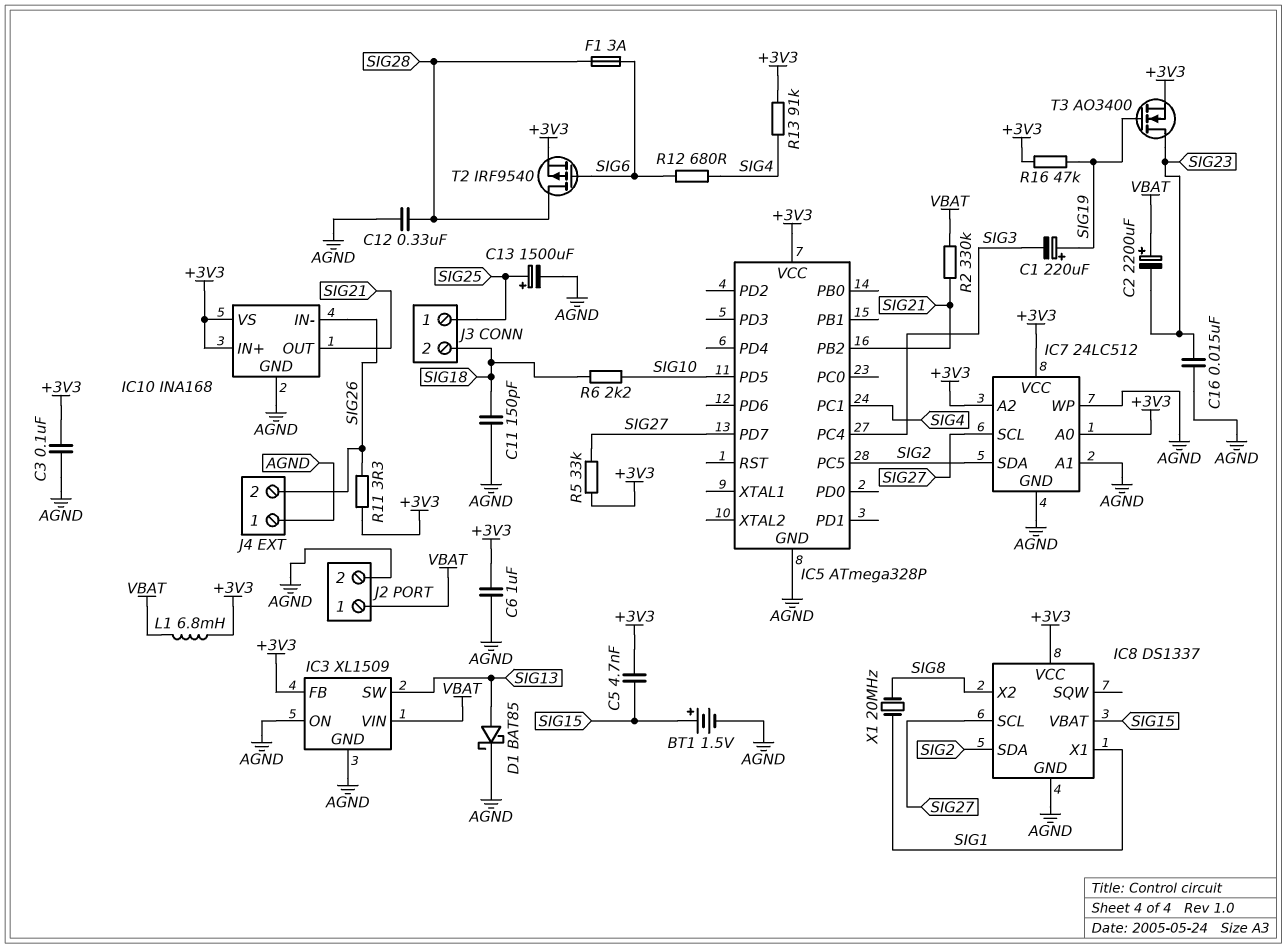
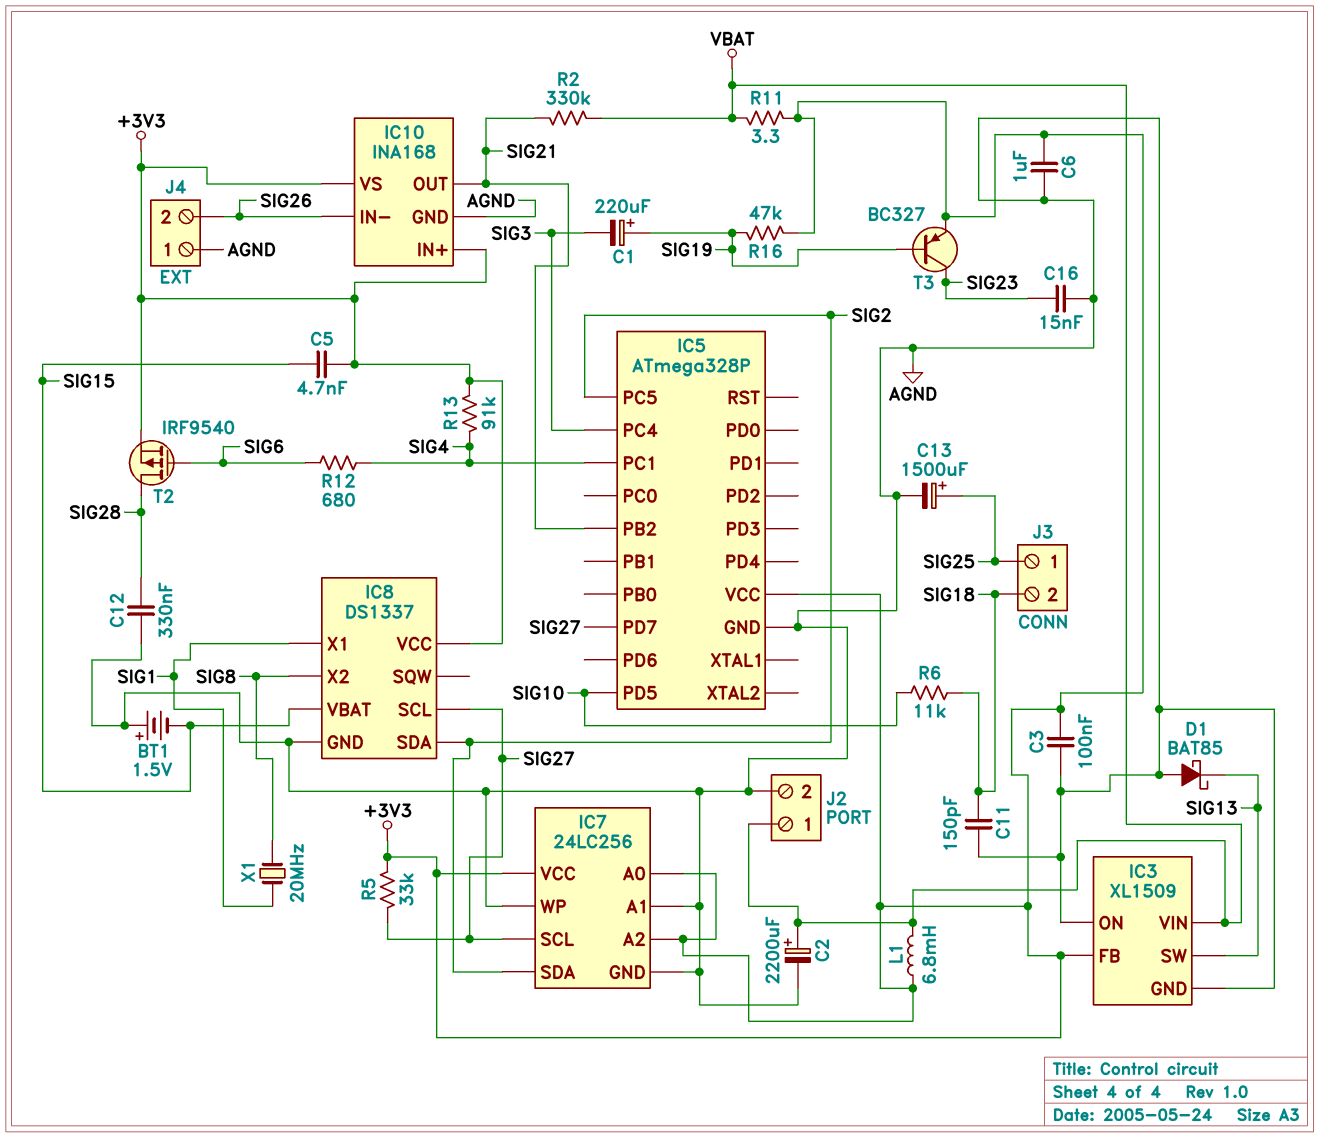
BT1: 1.5V (plus SIG15, minus AGND) -> 1.5V (plus AGND, minus SIG15)
C2: 2200uF (plus VBAT, minus SIG23) -> 2200uF (plus VBAT, minus AGND)
D1: schottky BAT85 (A SIG13, K AGND) -> schottky BAT85 (A AGND, K SIG13)
F1: 3A (SIG6, SIG28) -> none
IC7: 24LC512 -> 24LC256
R6: 2.2k (SIG10, SIG18) -> 11k (SIG10, SIG18)
R11: 3.3 (+3V3, SIG26) -> 3.3 (+3V3, VBAT)
T3: NMOS AO3400 (G SIG19, D SIG23, S +3V3) -> PNP BC327 (B SIG19, C SIG23, E +3V3)

